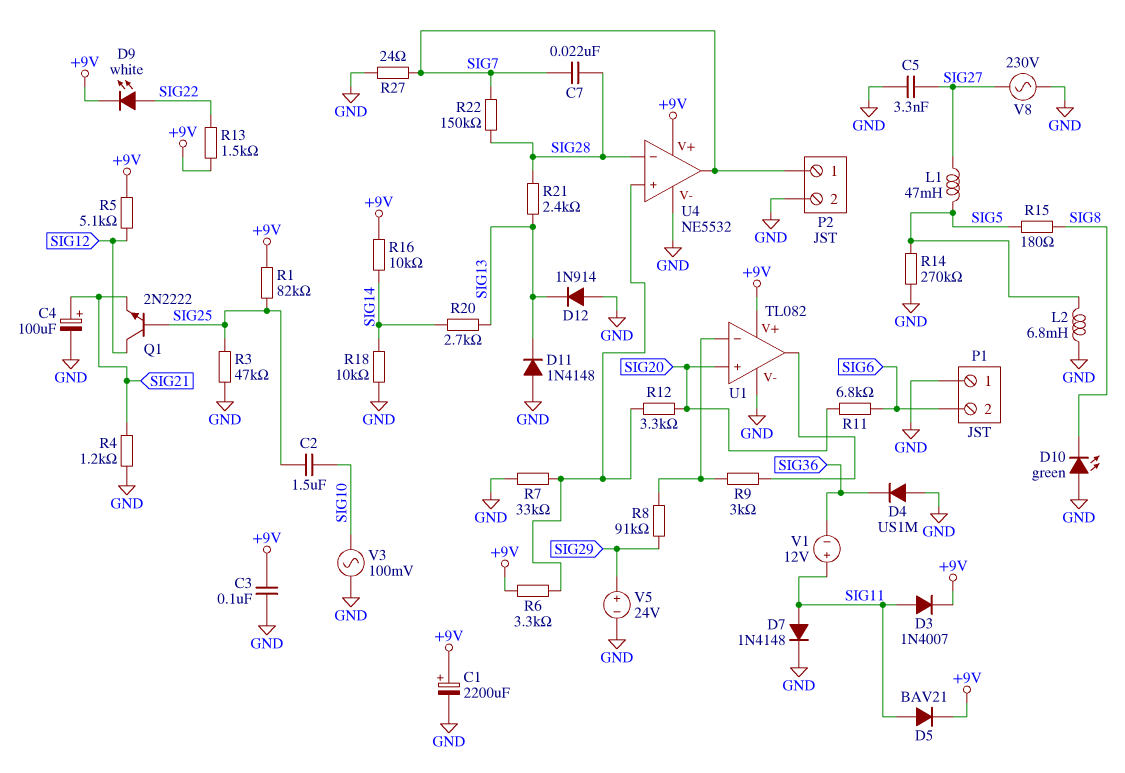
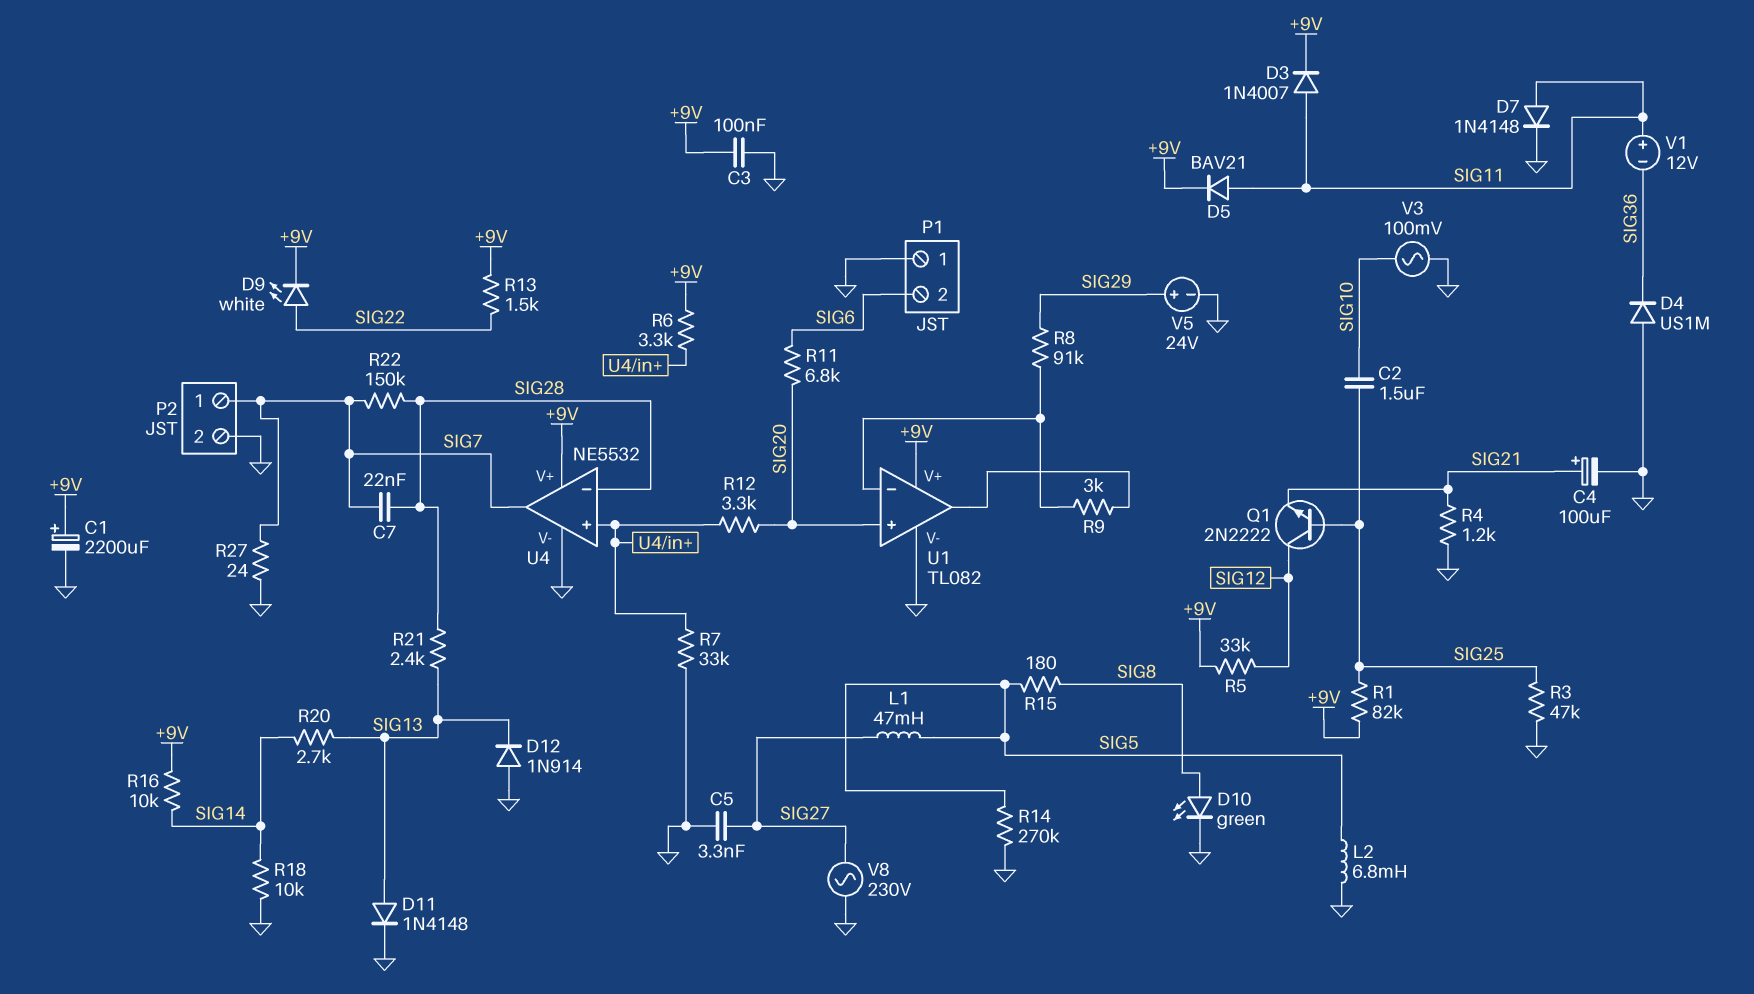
D10: LED green (A GND, K SIG8) -> LED green (A SIG8, K GND)
D11: diode 1N4148 (A GND, K SIG13) -> diode 1N4148 (A SIG13, K GND)
R5: 5.1k (+9V, SIG12) -> 33k (+9V, SIG12)

